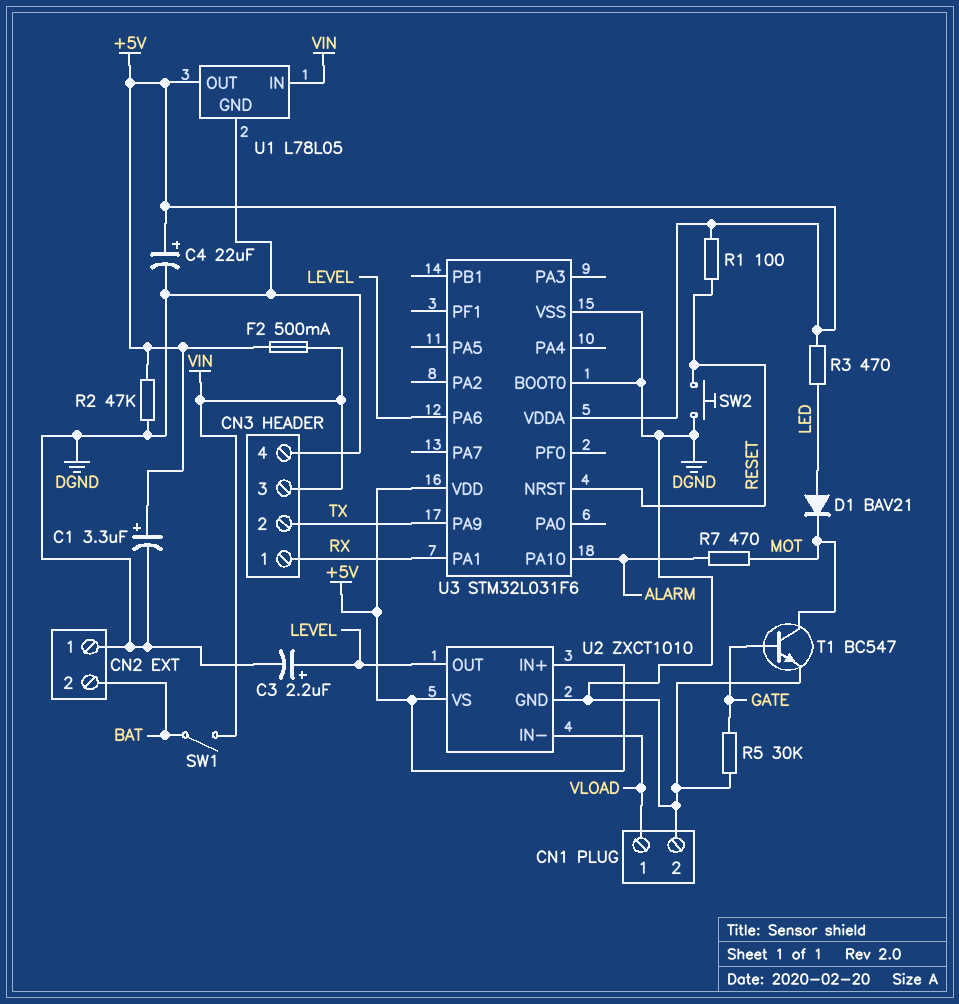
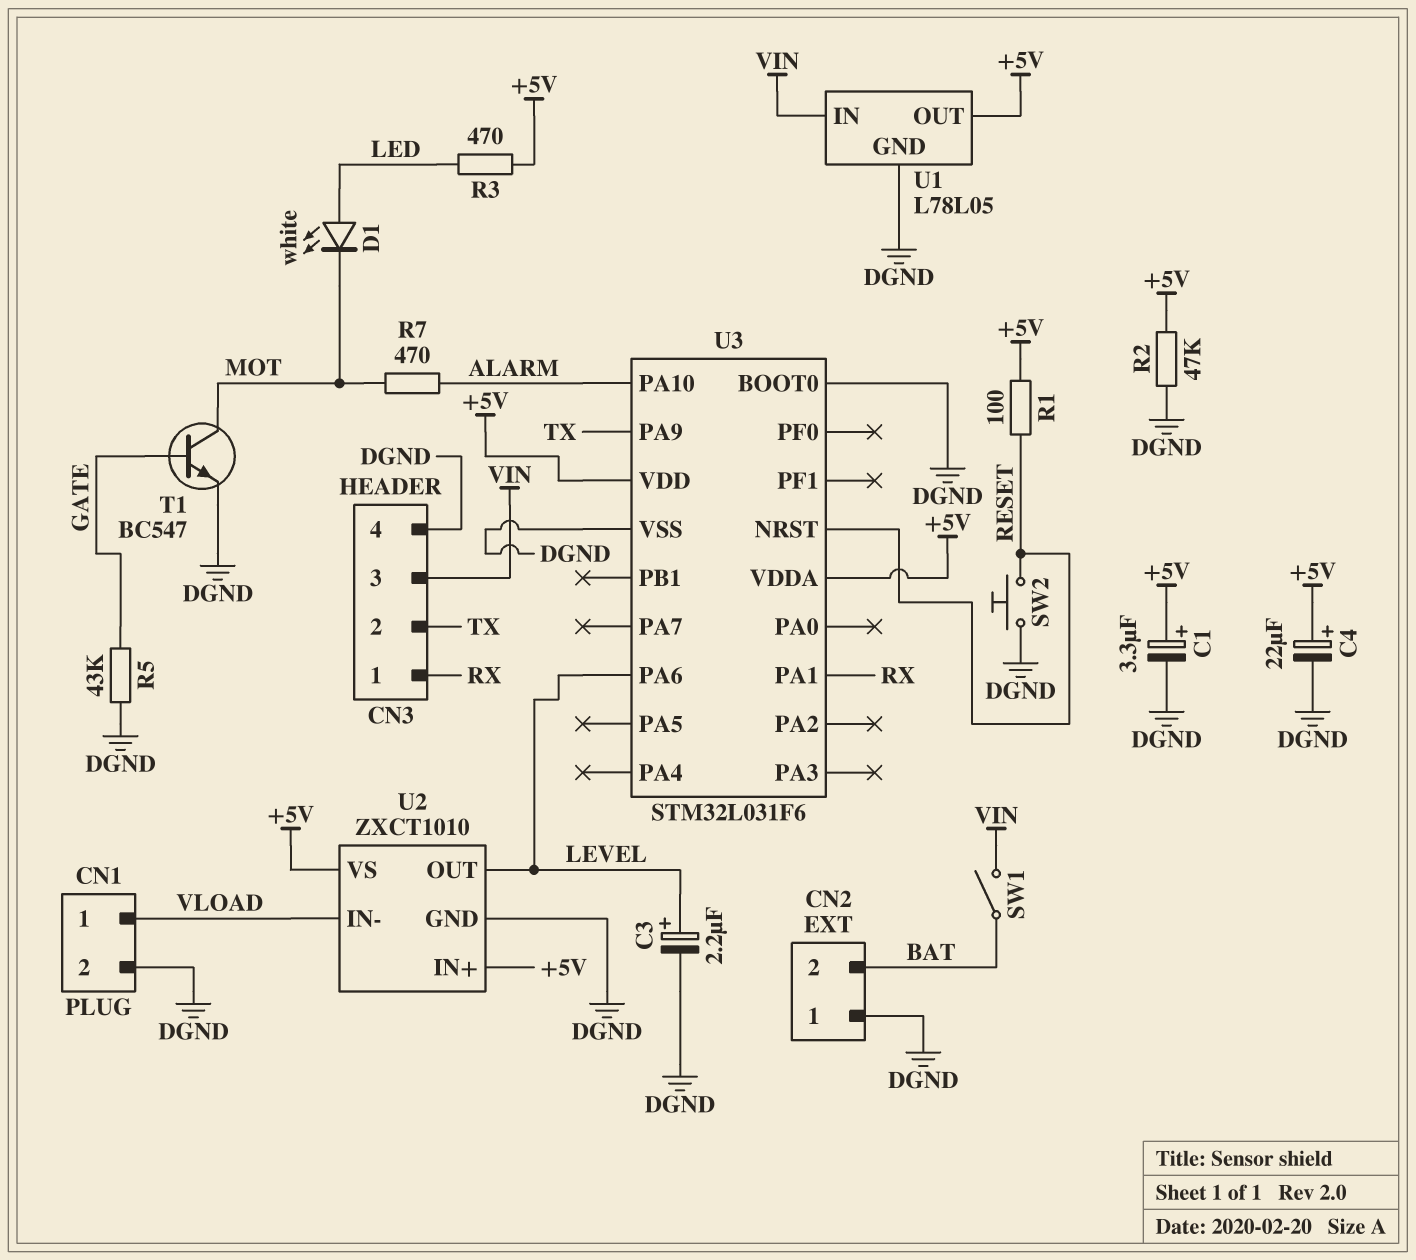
D1: diode BAV21 (A LED, K MOT) -> LED white (A LED, K MOT)
F2: 500mA (+5V, VIN) -> none
R5: 30k (DGND, GATE) -> 43k (DGND, GATE)

